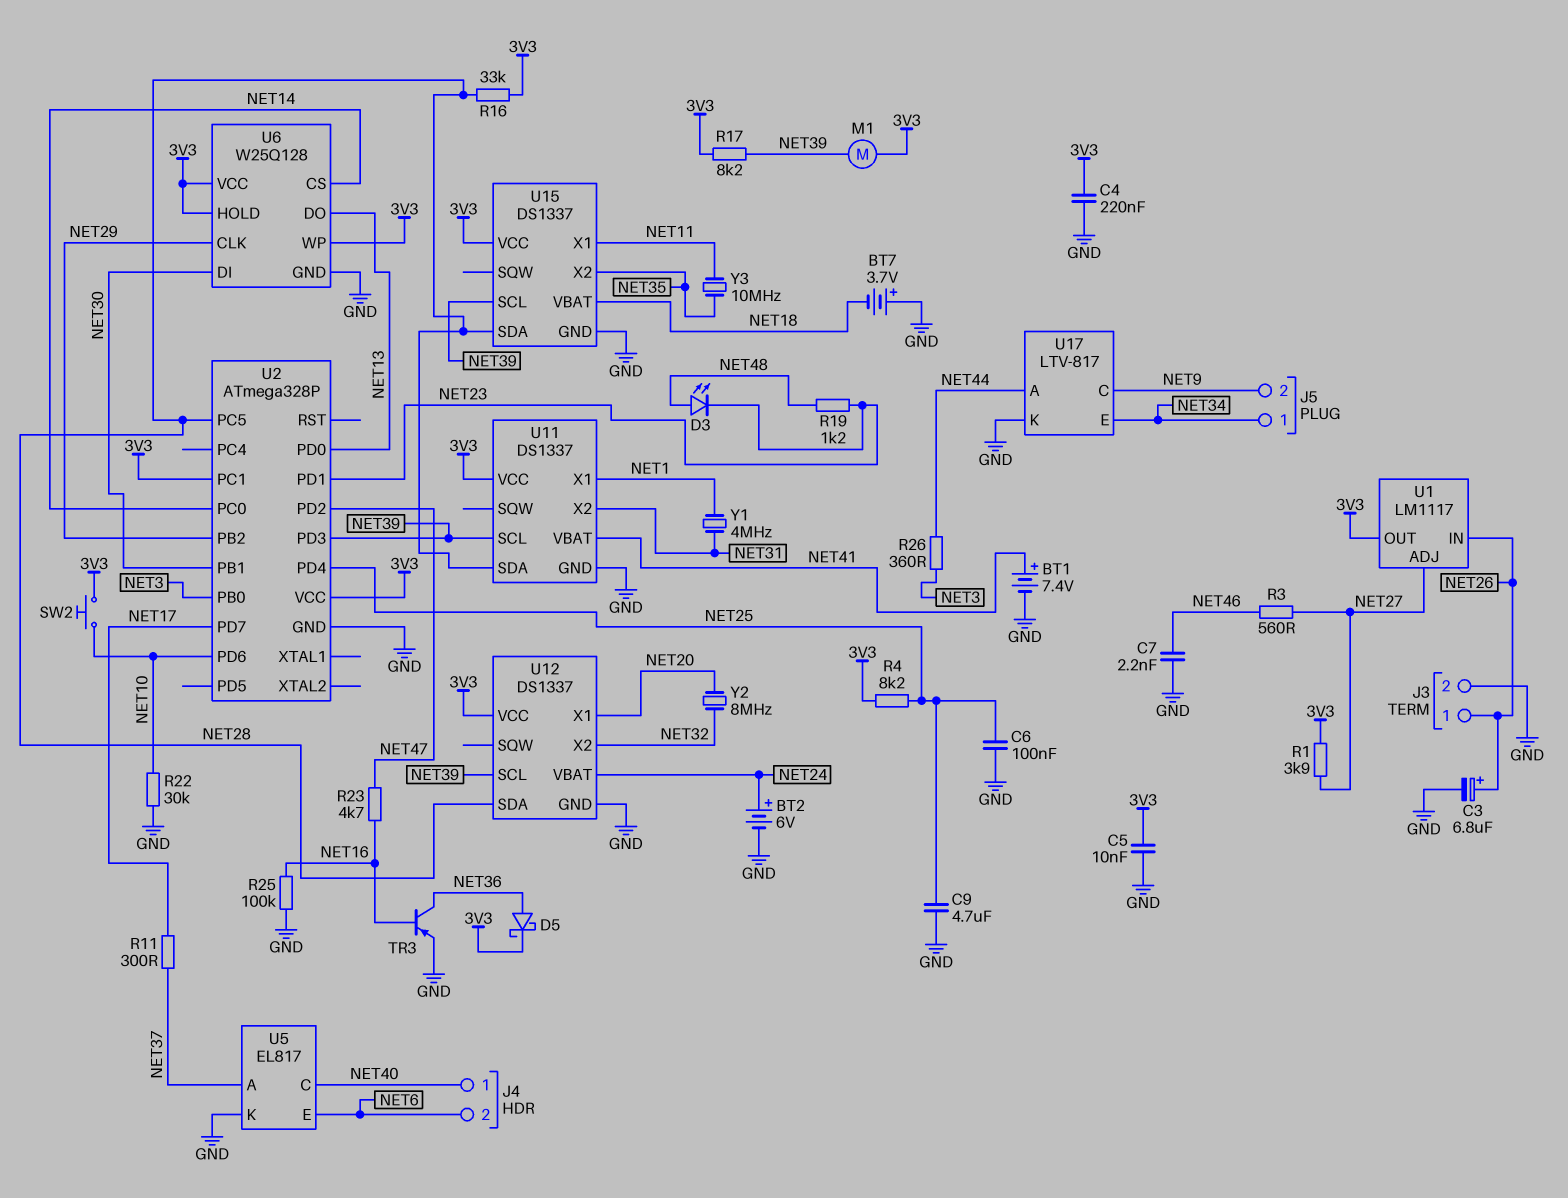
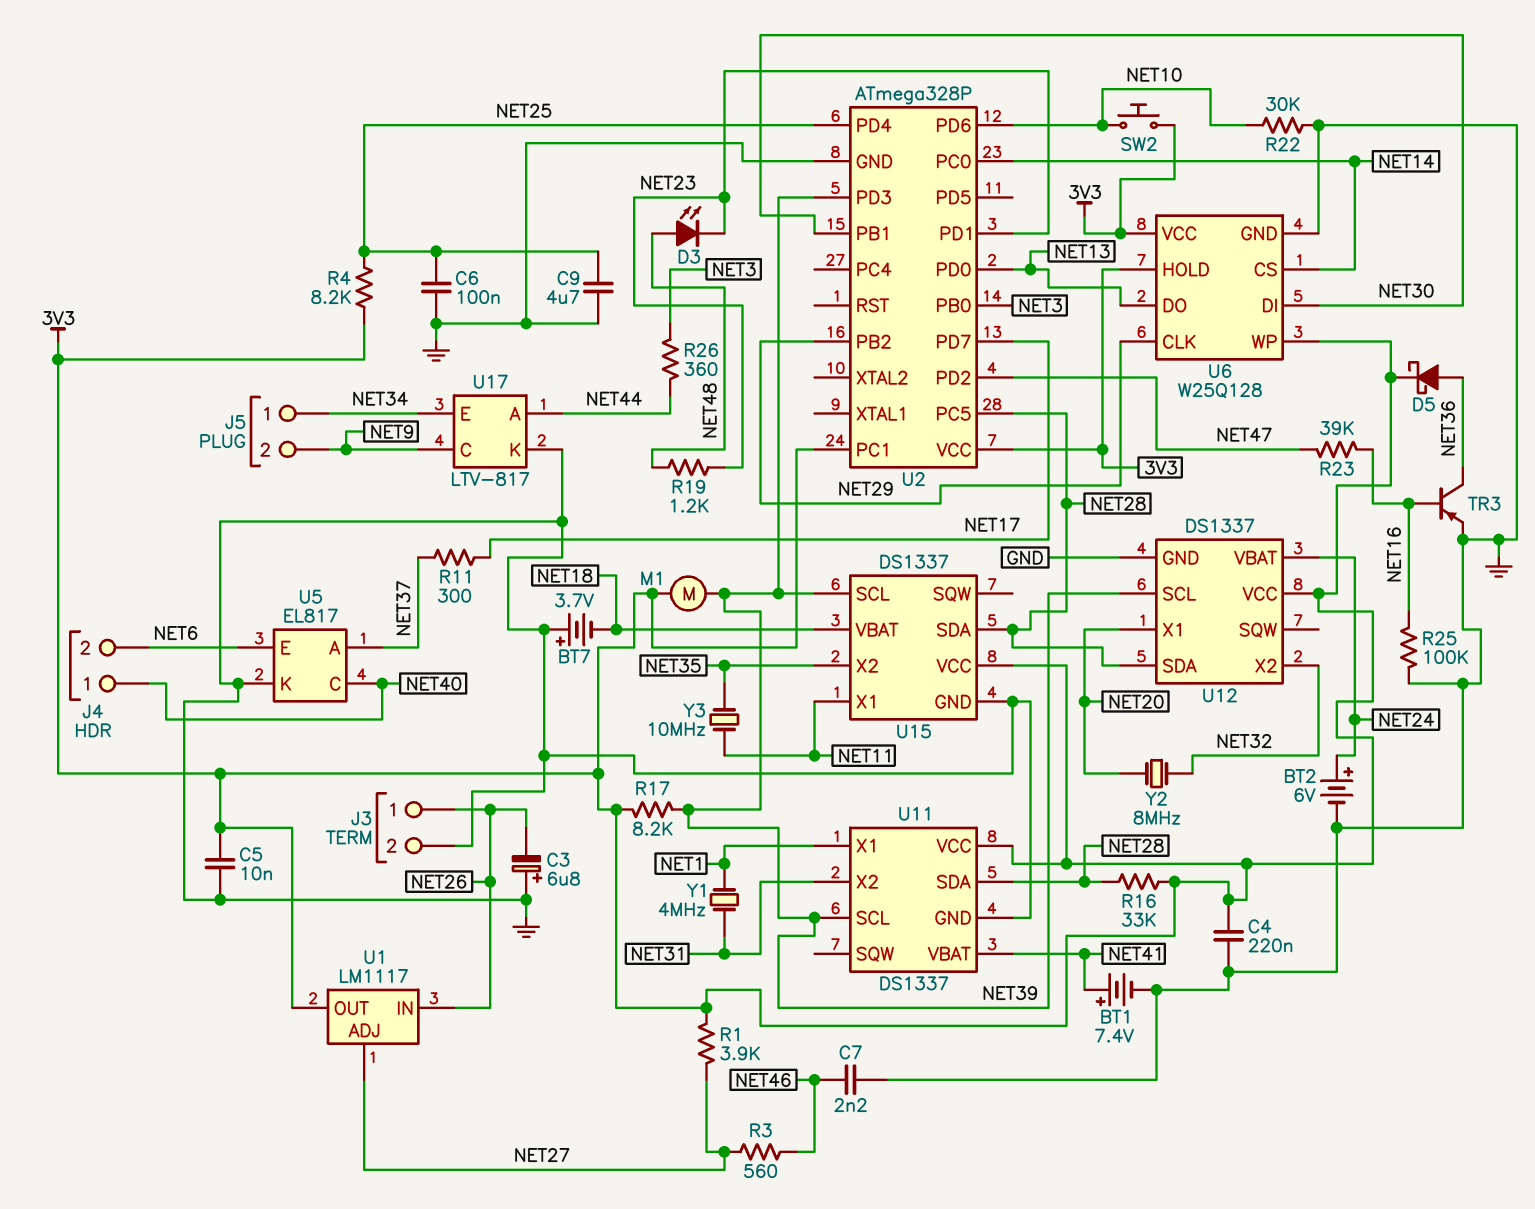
C3: 6.8uF (plus NET26, minus GND) -> 6.8uF (plus GND, minus NET26)
R23: 4.7k (NET16, NET47) -> 39k (NET16, NET47)

